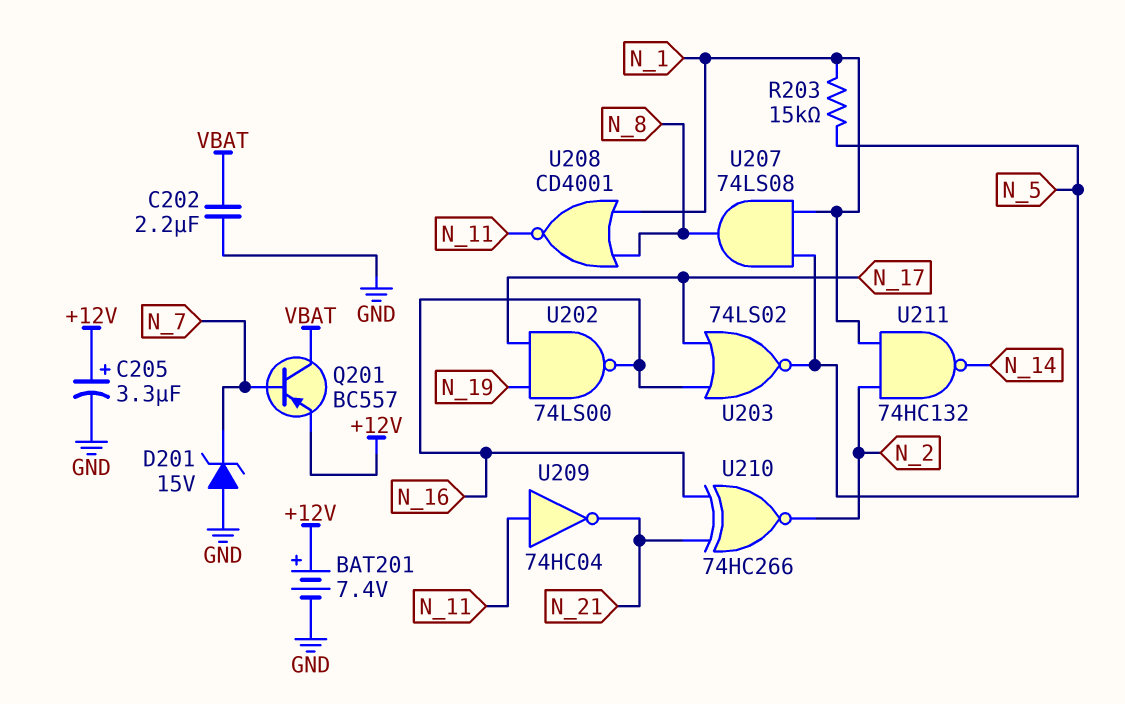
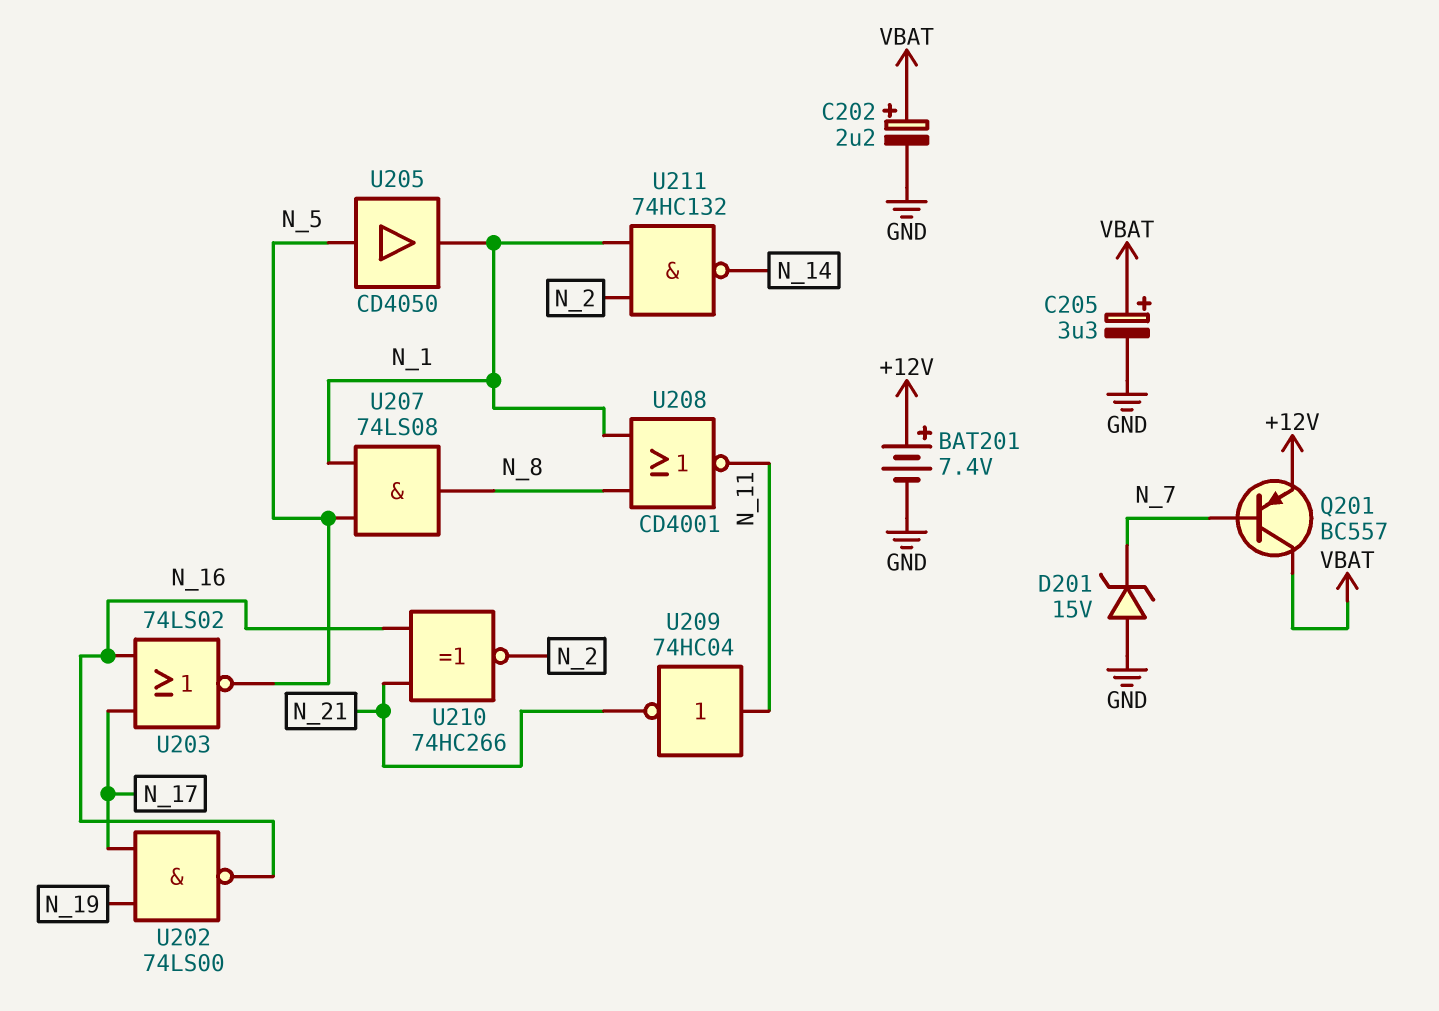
C202: 2.2uF (GND, VBAT) -> 2.2uF (plus VBAT, minus GND)
C205: 3.3uF (plus +12V, minus GND) -> 3.3uF (plus VBAT, minus GND)
R203: 15k (N_1, N_5) -> none
U205: none -> buffer CD4050 (in N_5, out N_1)

